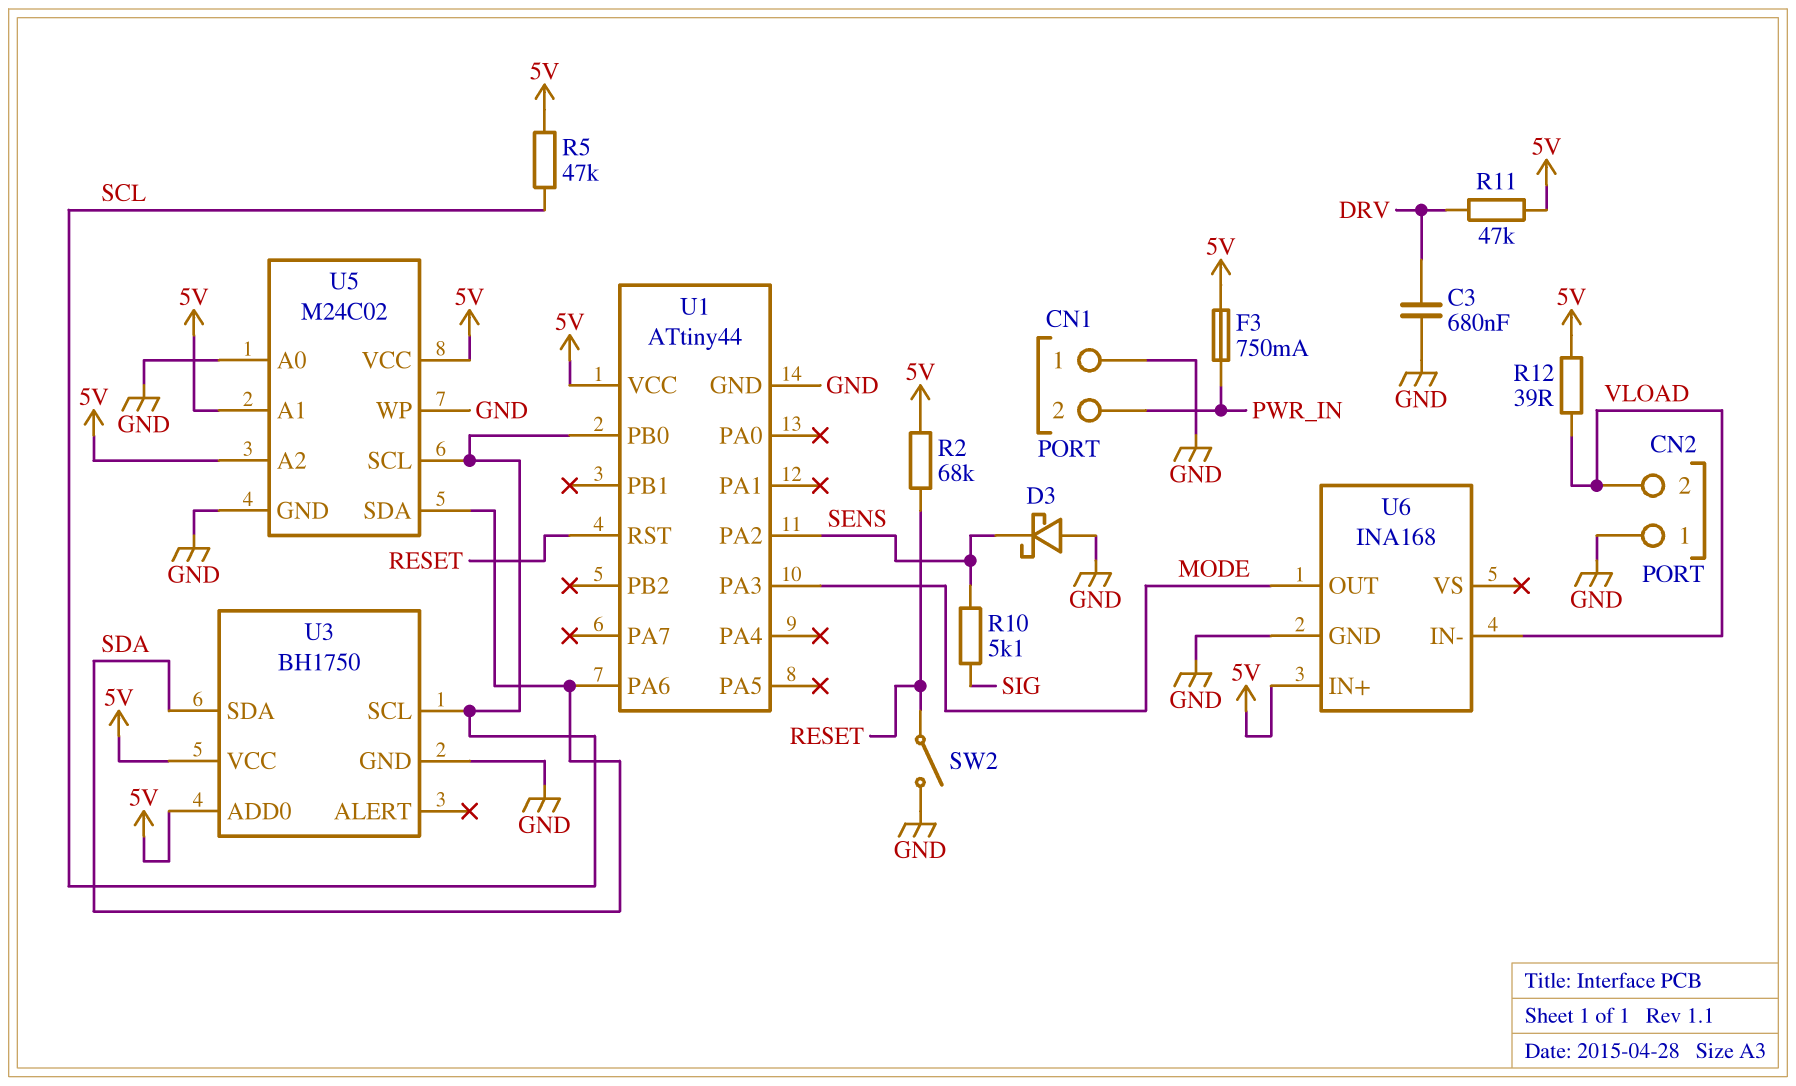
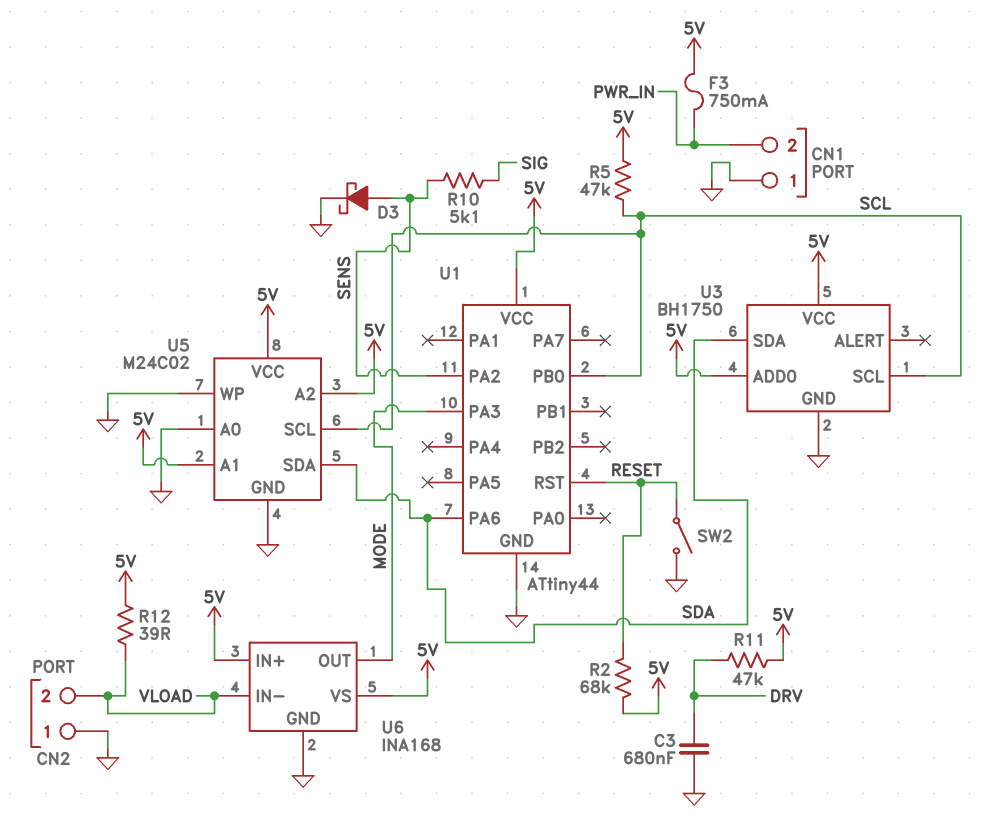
D3: schottky (A GND, K SENS) -> schottky (A SENS, K GND)
U6 pin VS: none -> 5V

